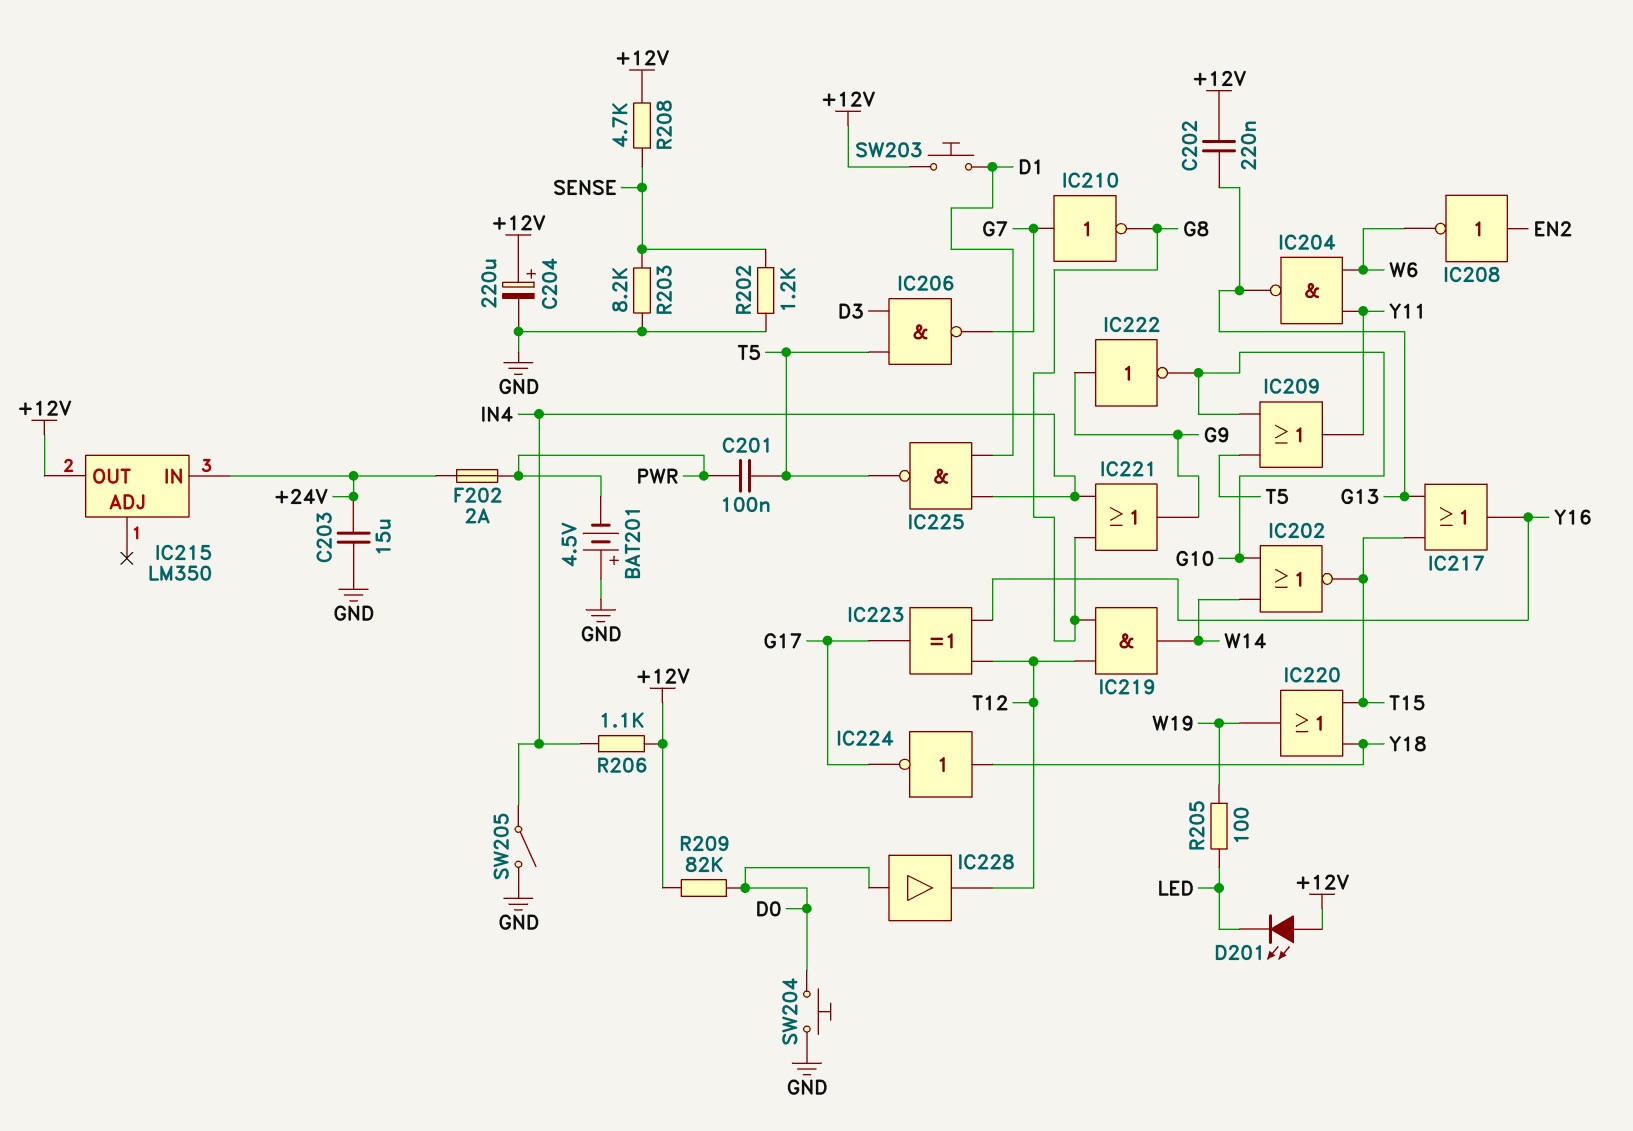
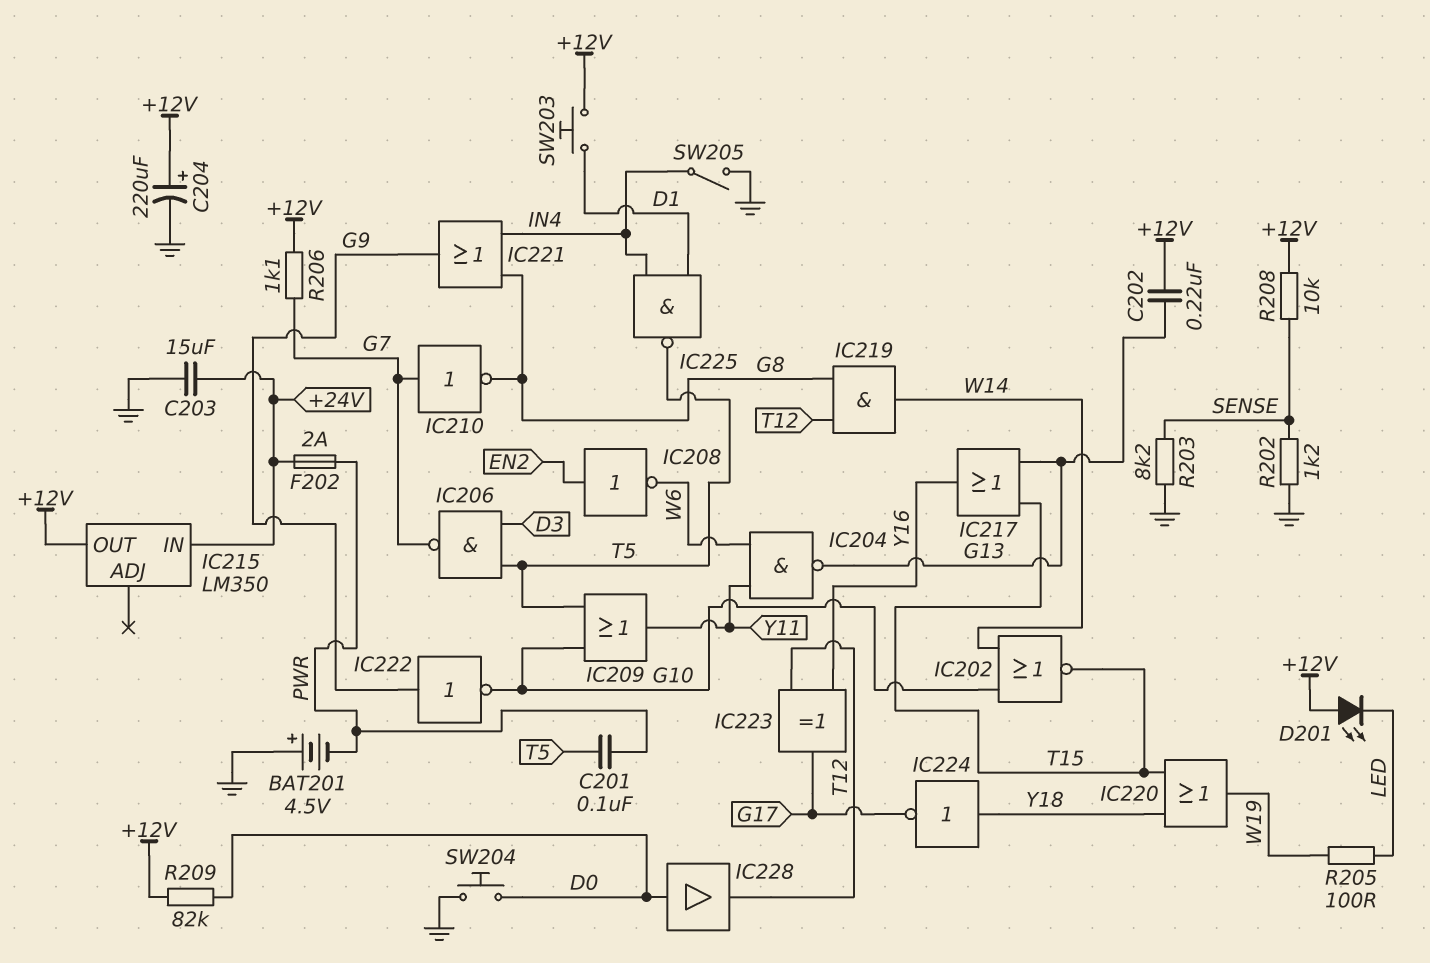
R206: 1.1k (+12V, IN4) -> 1.1k (+12V, G7)
R208: 4.7k (+12V, SENSE) -> 10k (+12V, SENSE)

